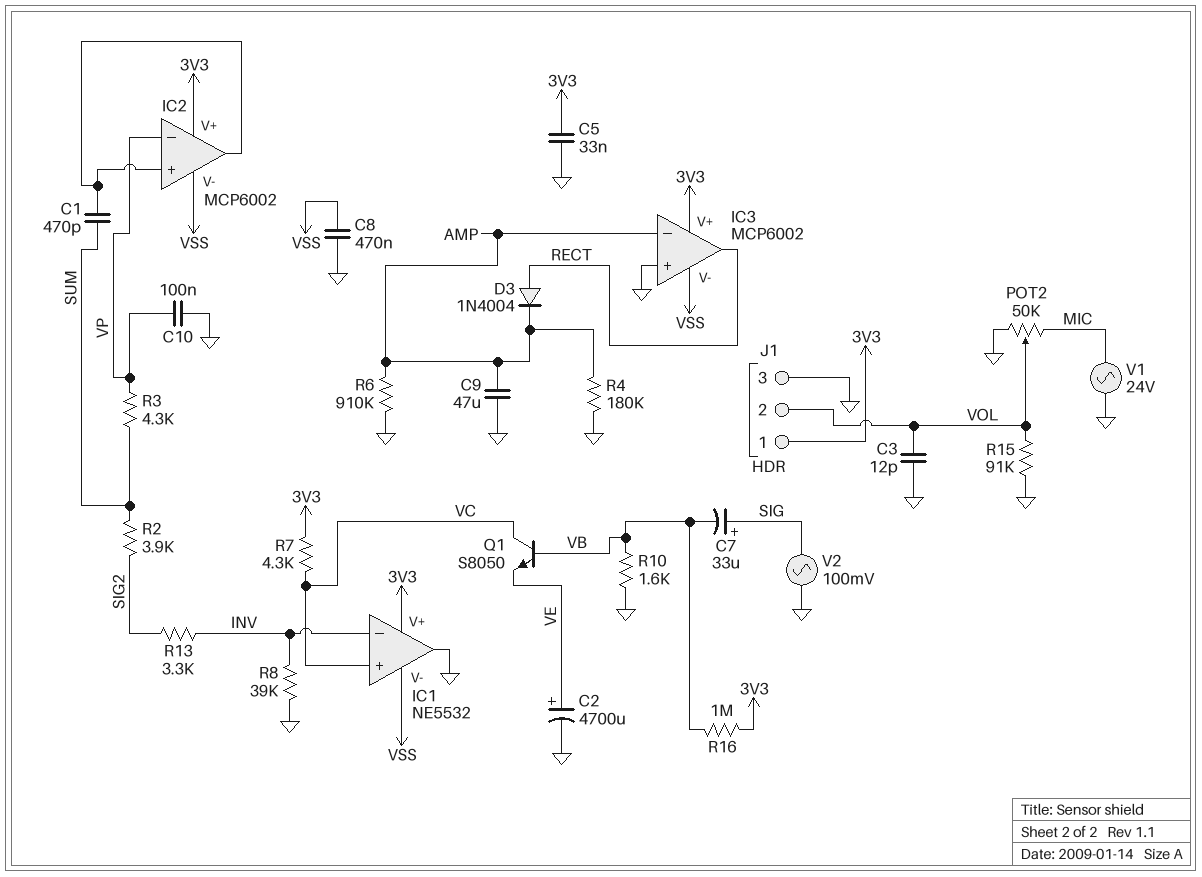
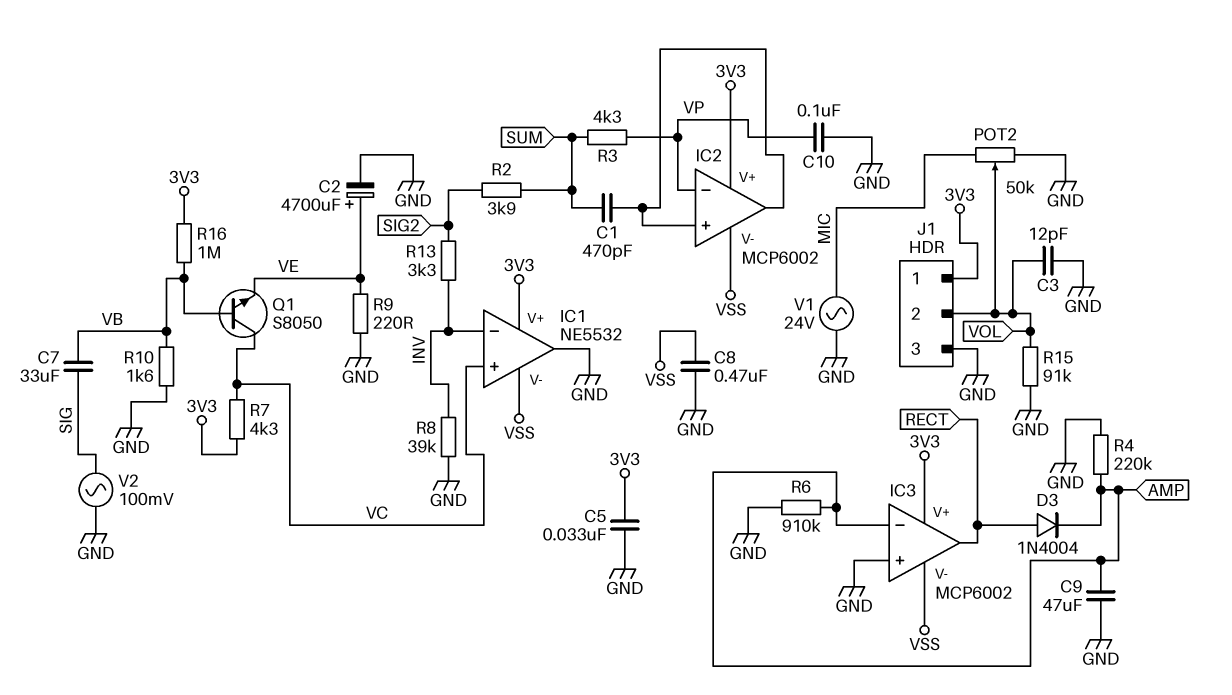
C7: 33uF (plus SIG, minus VB) -> 33uF (SIG, VB)
R4: 180k (AMP, GND) -> 220k (AMP, GND)
R9: none -> 220 (GND, VE)

